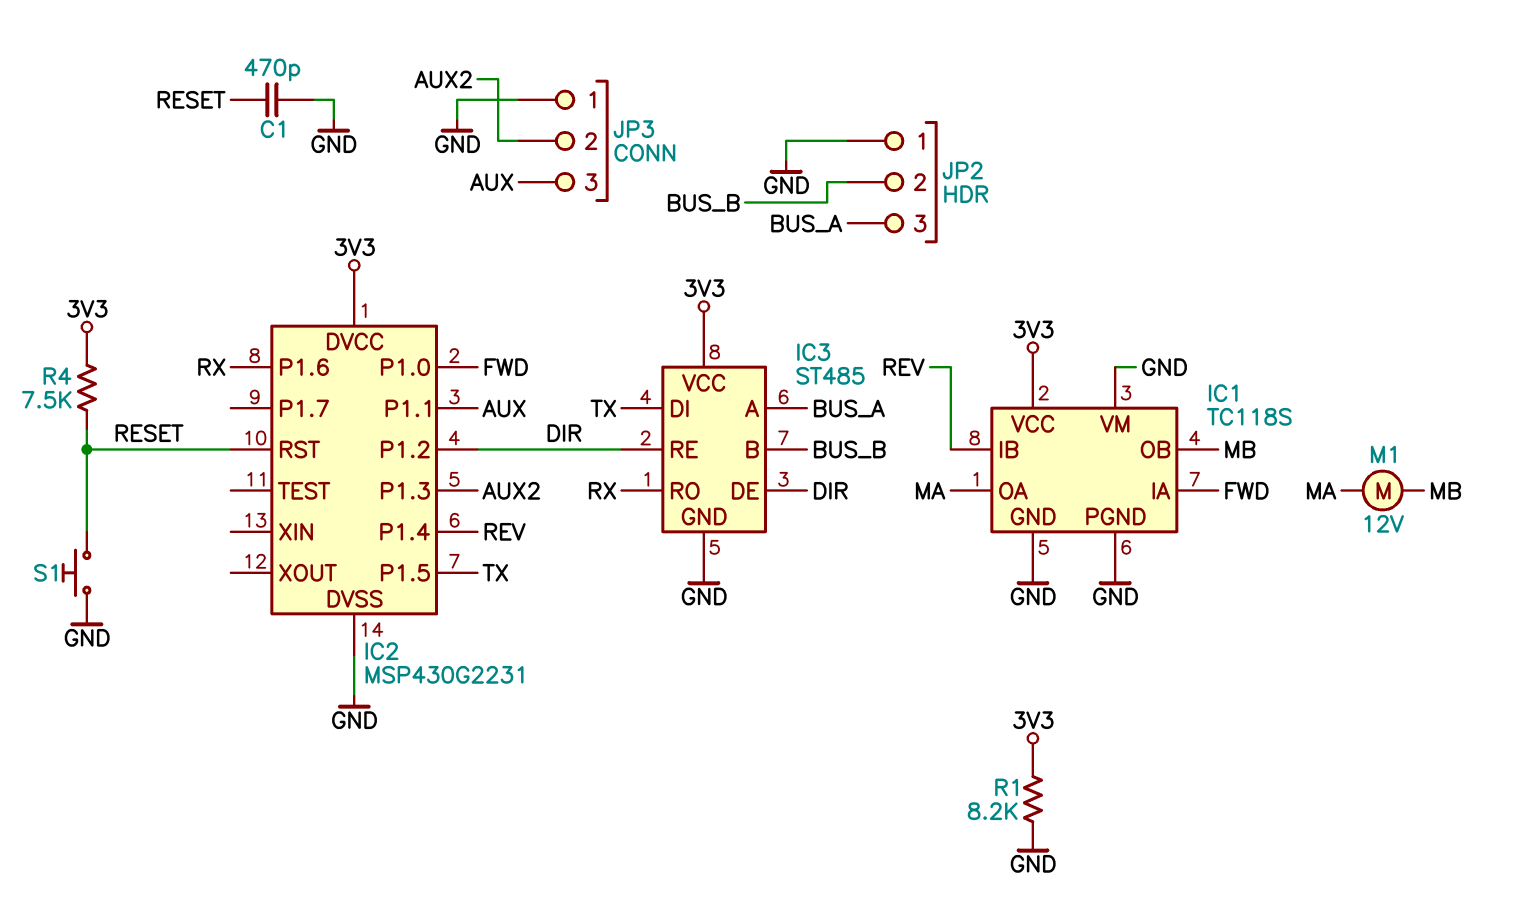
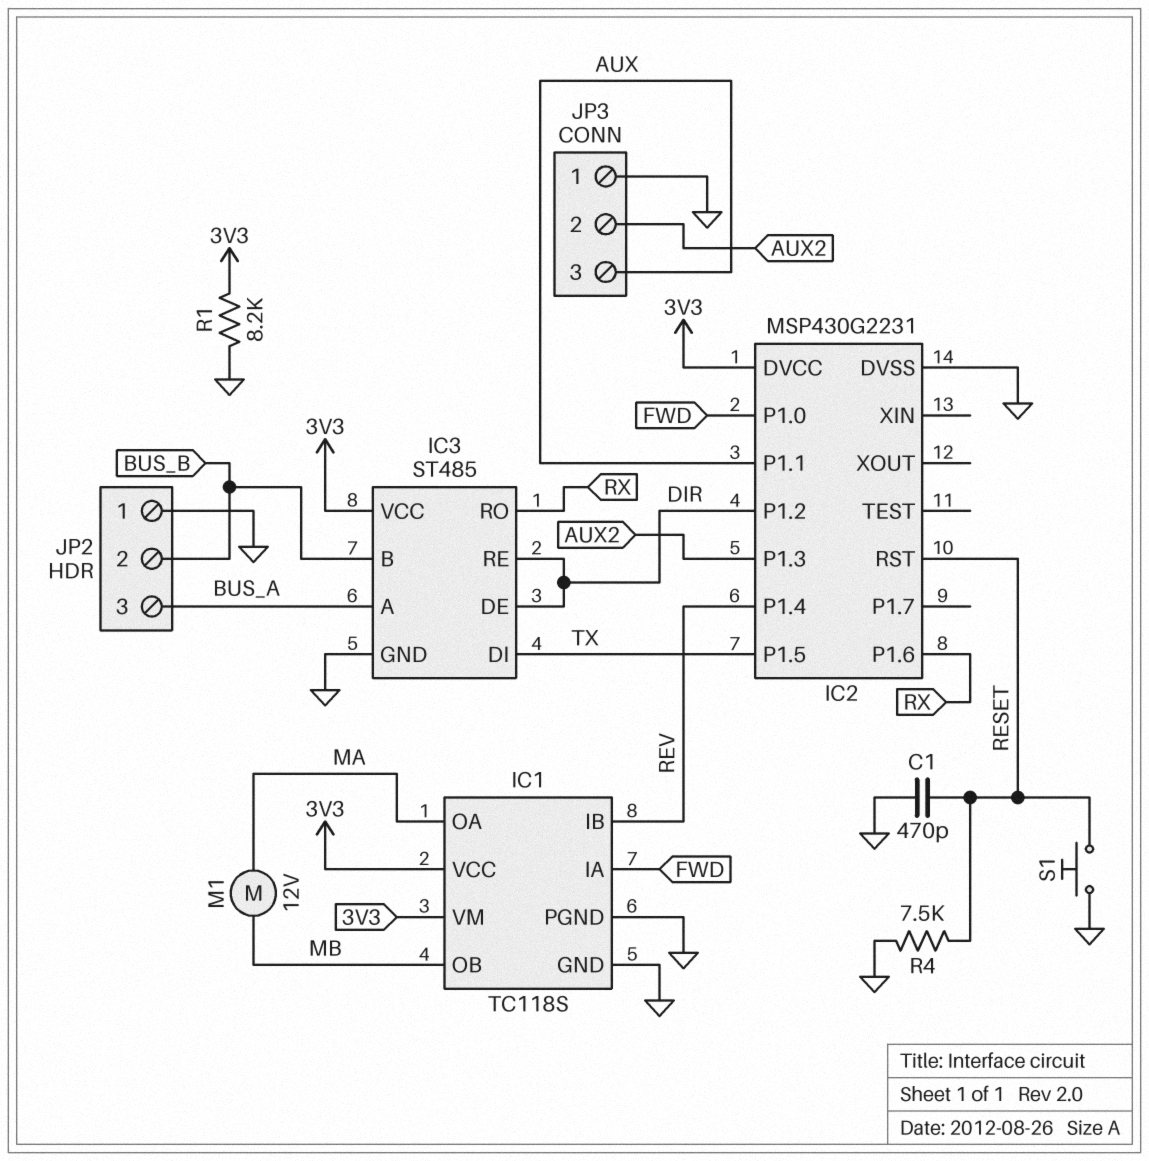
IC1 pin VM: GND -> 3V3
R4: 7.5k (3V3, RESET) -> 7.5k (GND, RESET)

